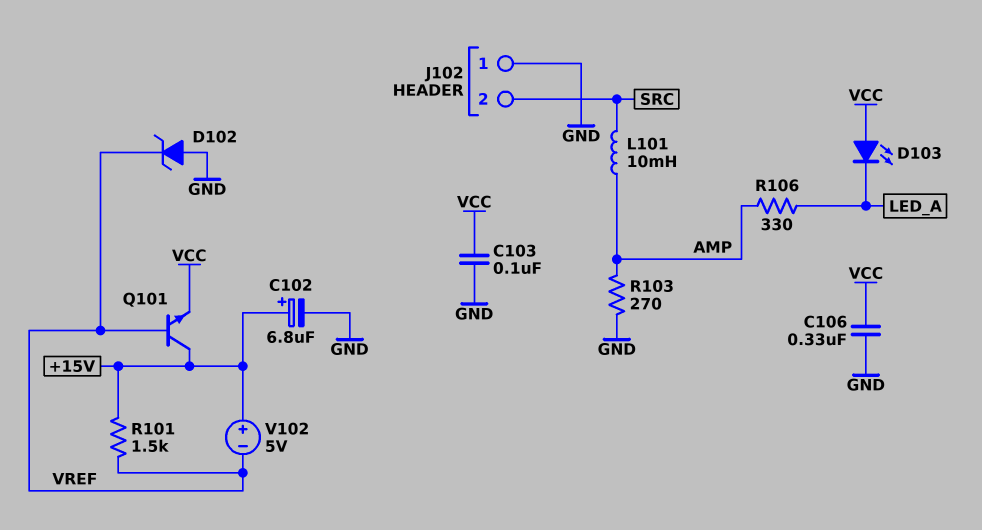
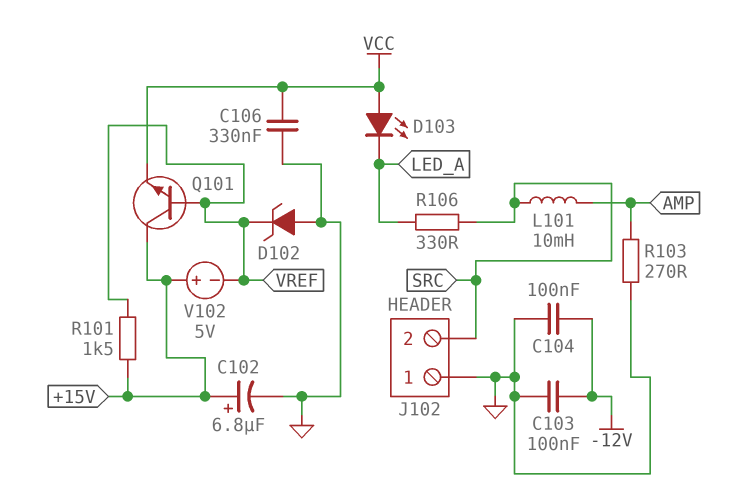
C103: 100nF (GND, VCC) -> 100nF (-12V, GND)
C104: none -> 100nF (-12V, GND)
R106: 330 (AMP, LED_A) -> 330 (LED_A, SRC)

